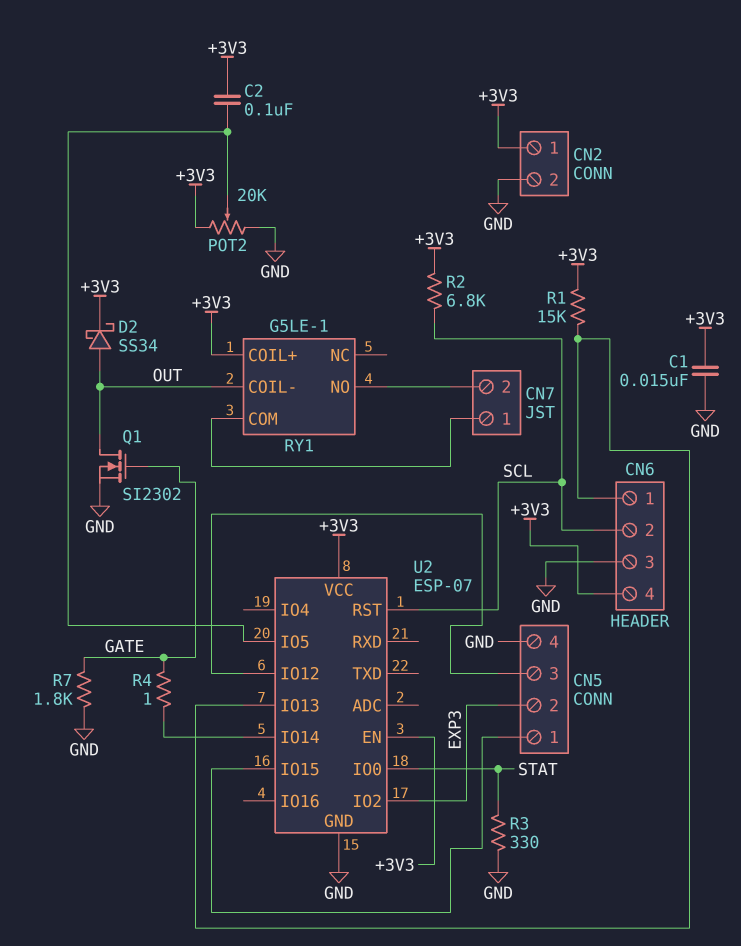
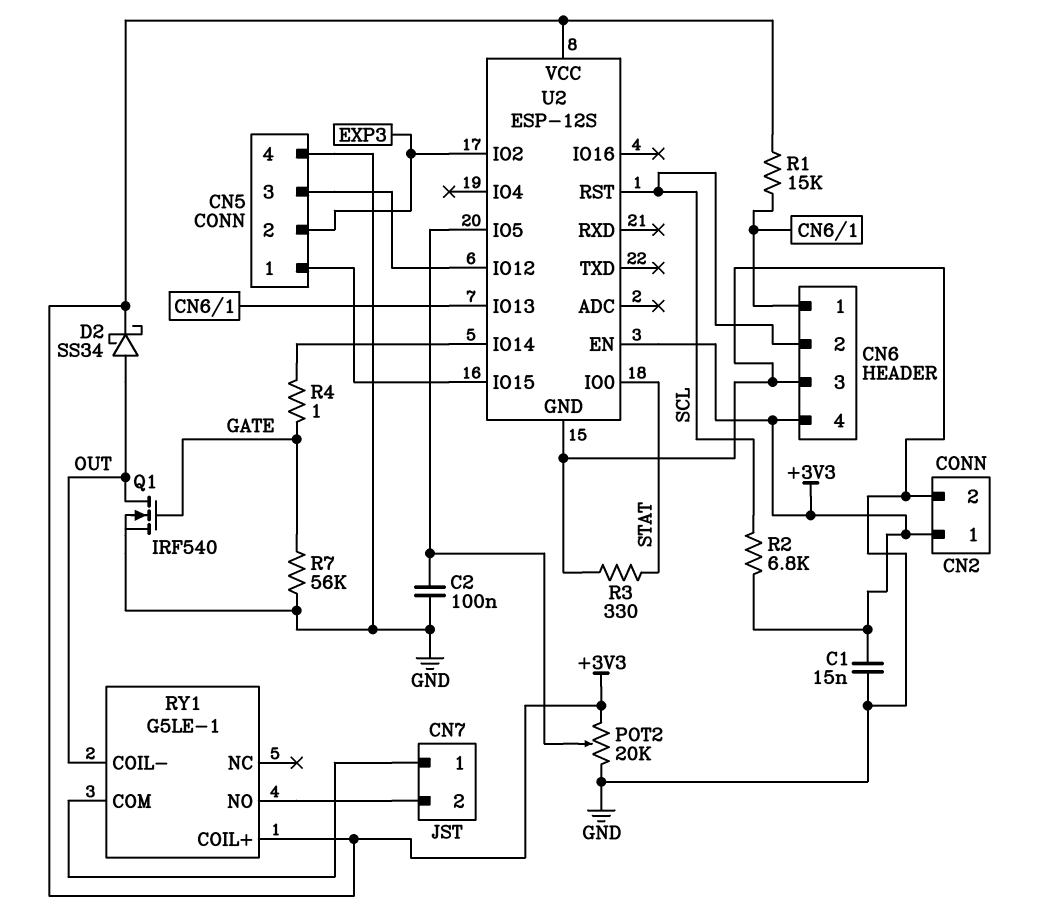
C2: 100nF (+3V3, U2/IO5) -> 100nF (GND, U2/IO5)
Q1: NMOS SI2302 (G GATE, D OUT, S GND) -> NMOS IRF540 (G GATE, D OUT, S GND)
R7: 1.8k (GATE, GND) -> 56k (GATE, GND)
U2: ESP-07 -> ESP-12S

